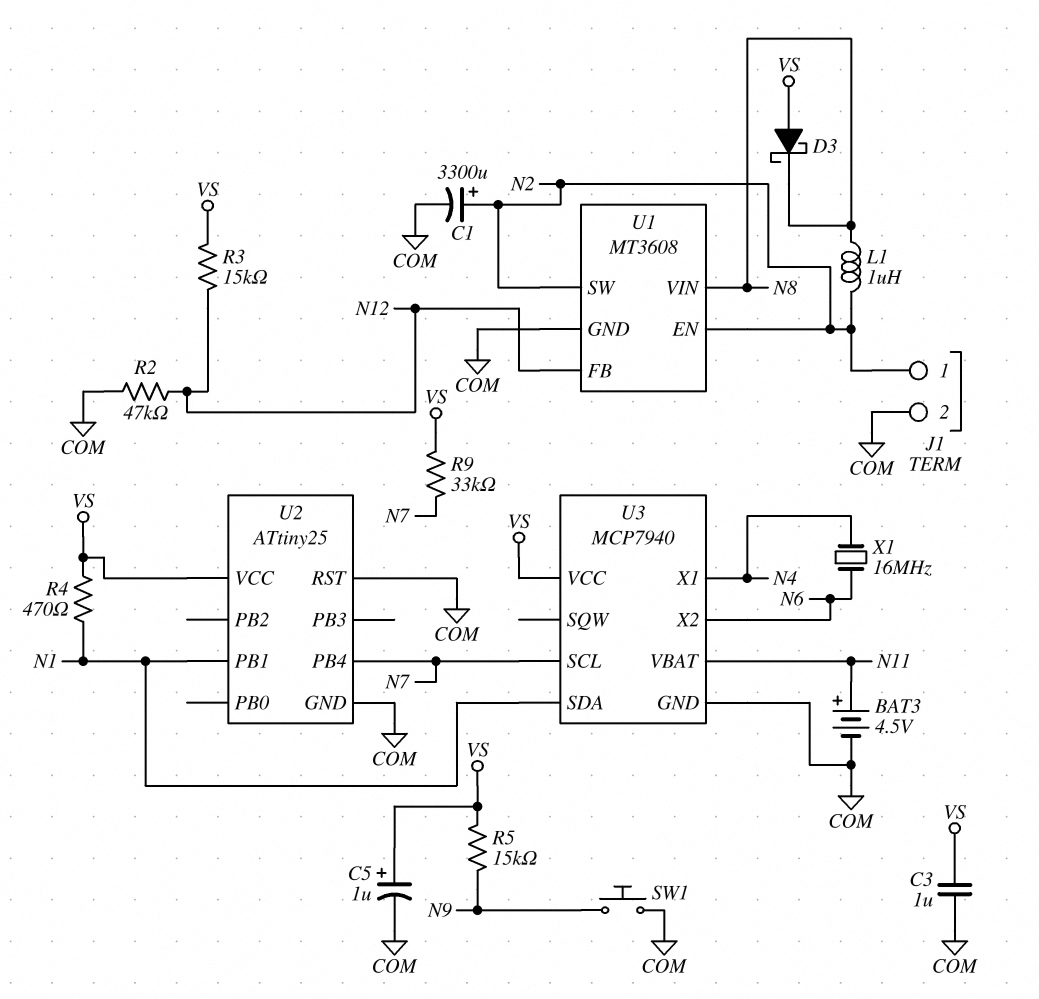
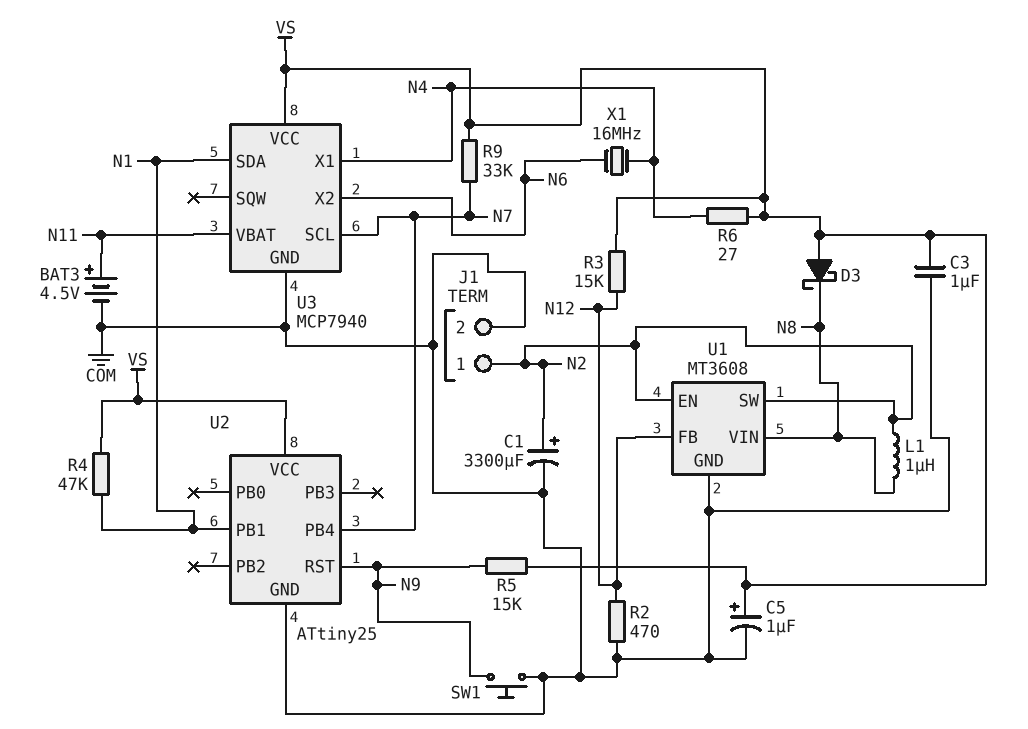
R2: 47k (COM, N12) -> 470 (COM, N12)
R4: 470 (N1, VS) -> 47k (N1, VS)
R6: none -> 27 (N4, VS)
U2 pin RST: COM -> N9

